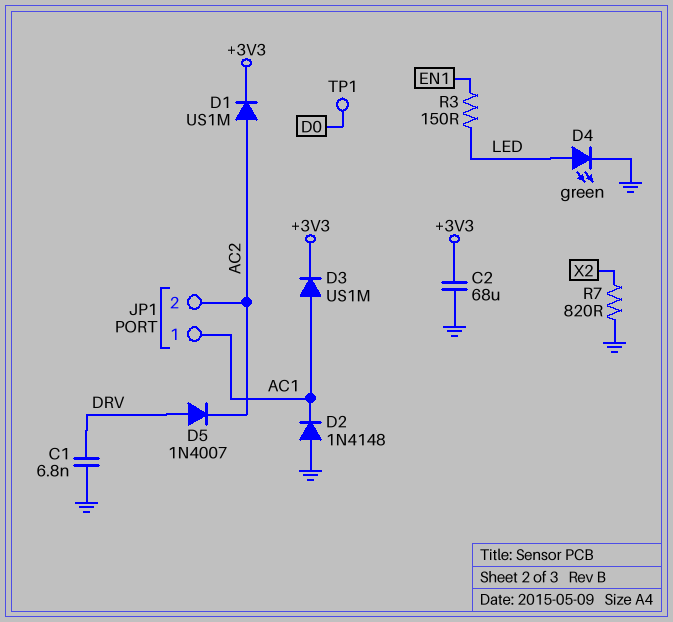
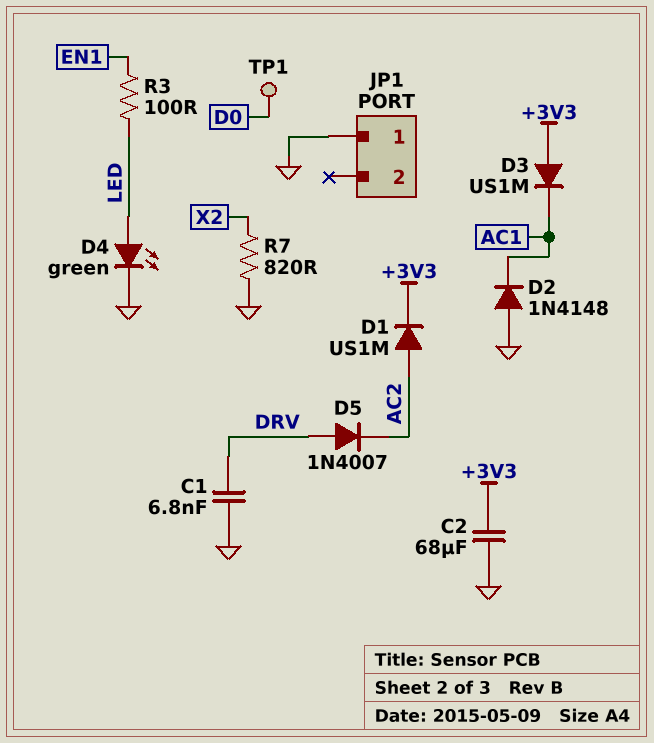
D3: diode US1M (A AC1, K +3V3) -> diode US1M (A +3V3, K AC1)
JP1 pin 1: AC1 -> GND
JP1 pin 2: AC2 -> none
R3: 150 (EN1, LED) -> 100 (EN1, LED)

